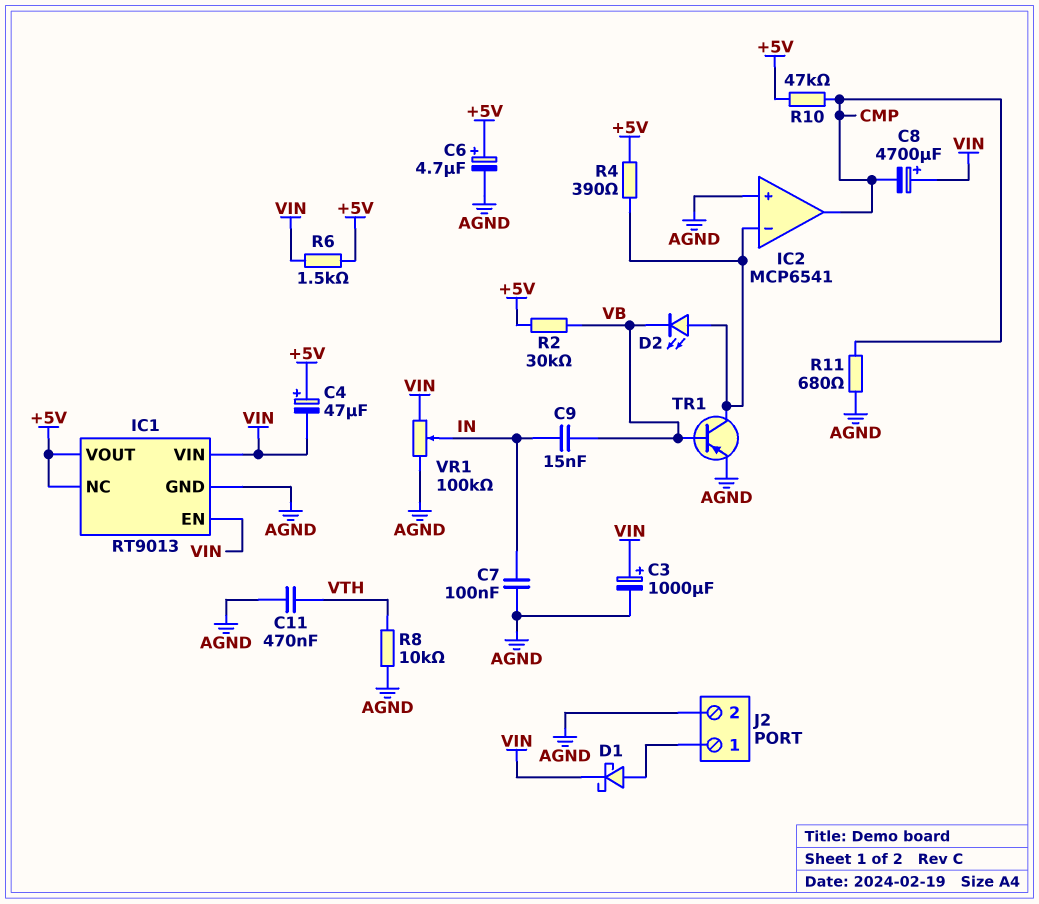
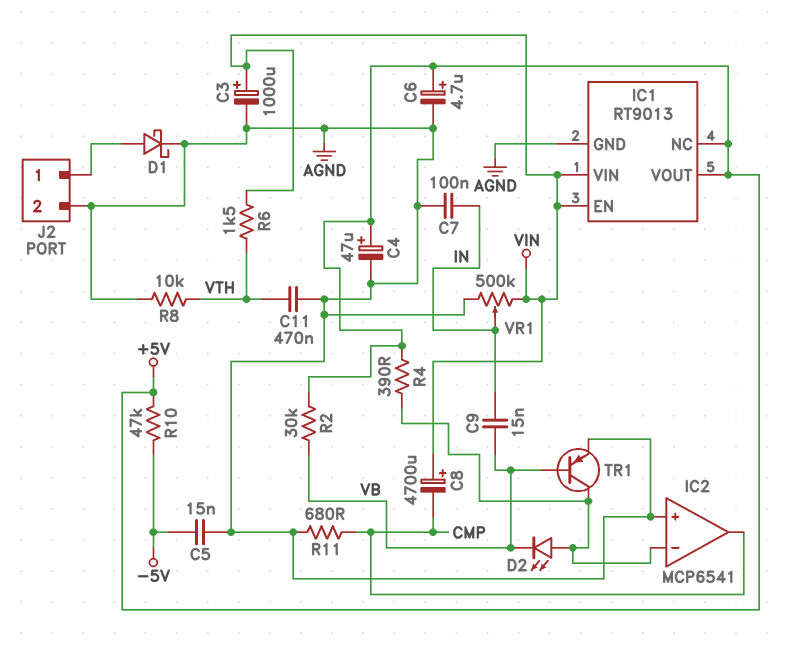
C4: 47uF (plus +5V, minus VIN) -> 47uF (plus +5V, minus AGND)
C5: none -> 15nF (-5V, AGND)
D1: schottky (A J2/1, K VIN) -> schottky (A J2/1, K AGND)
R6: 1.5k (+5V, VIN) -> 1.5k (VIN, VTH)
R10: 47k (+5V, CMP) -> 47k (+5V, -5V)
VR1: 100k (AGND, VIN, wiper IN) -> 500k (AGND, VIN, wiper IN)

